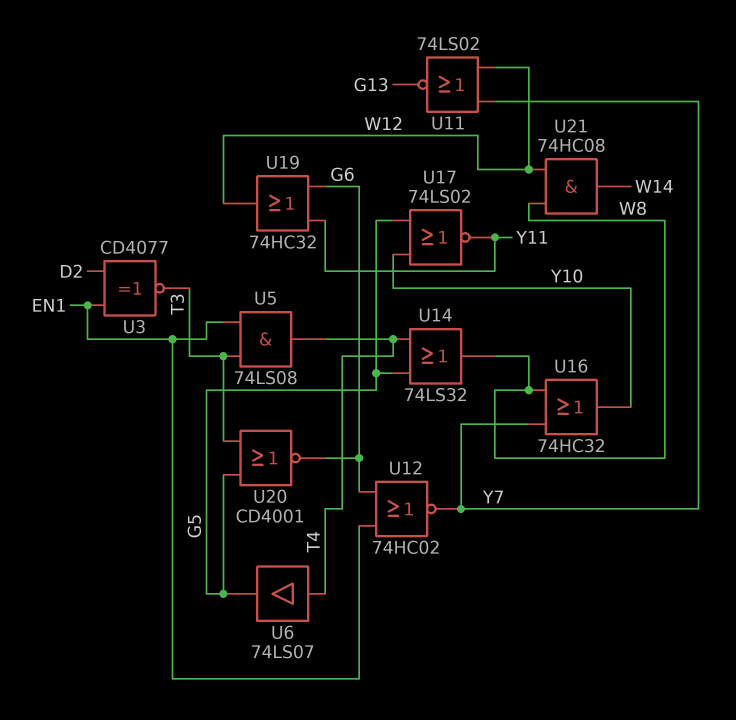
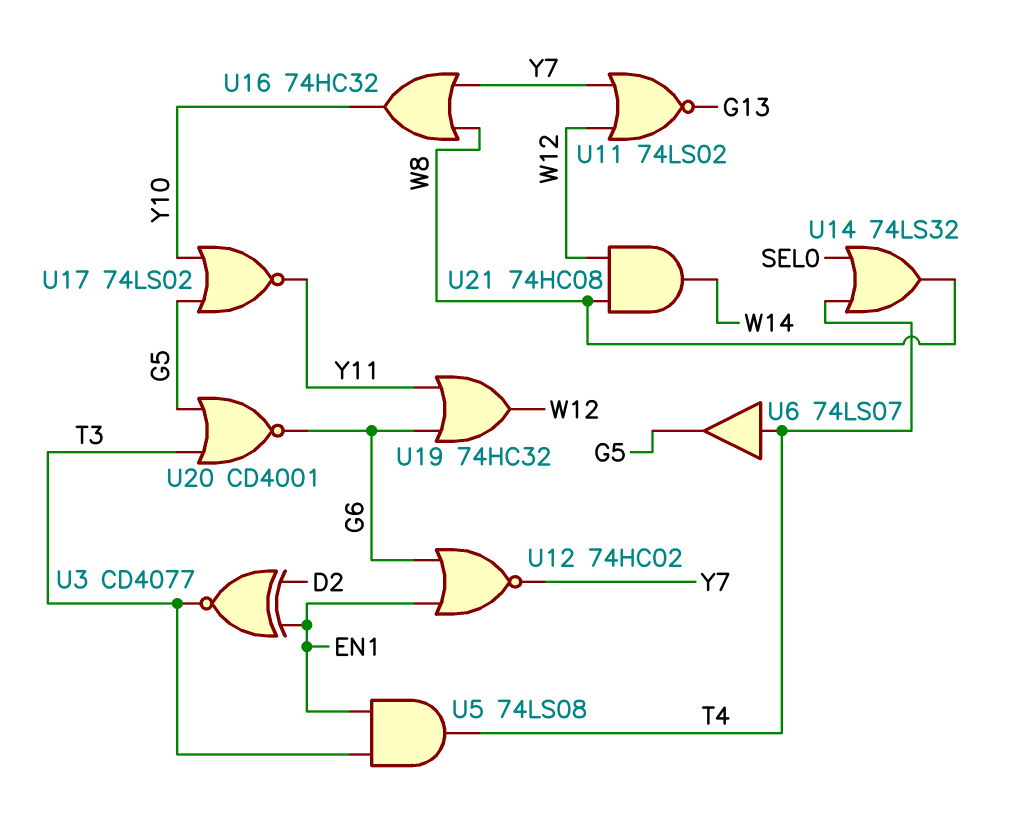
U14: OR 74LS32 (in G5, in T4, out W8) -> OR 74LS32 (in SEL0, in T4, out W8)

